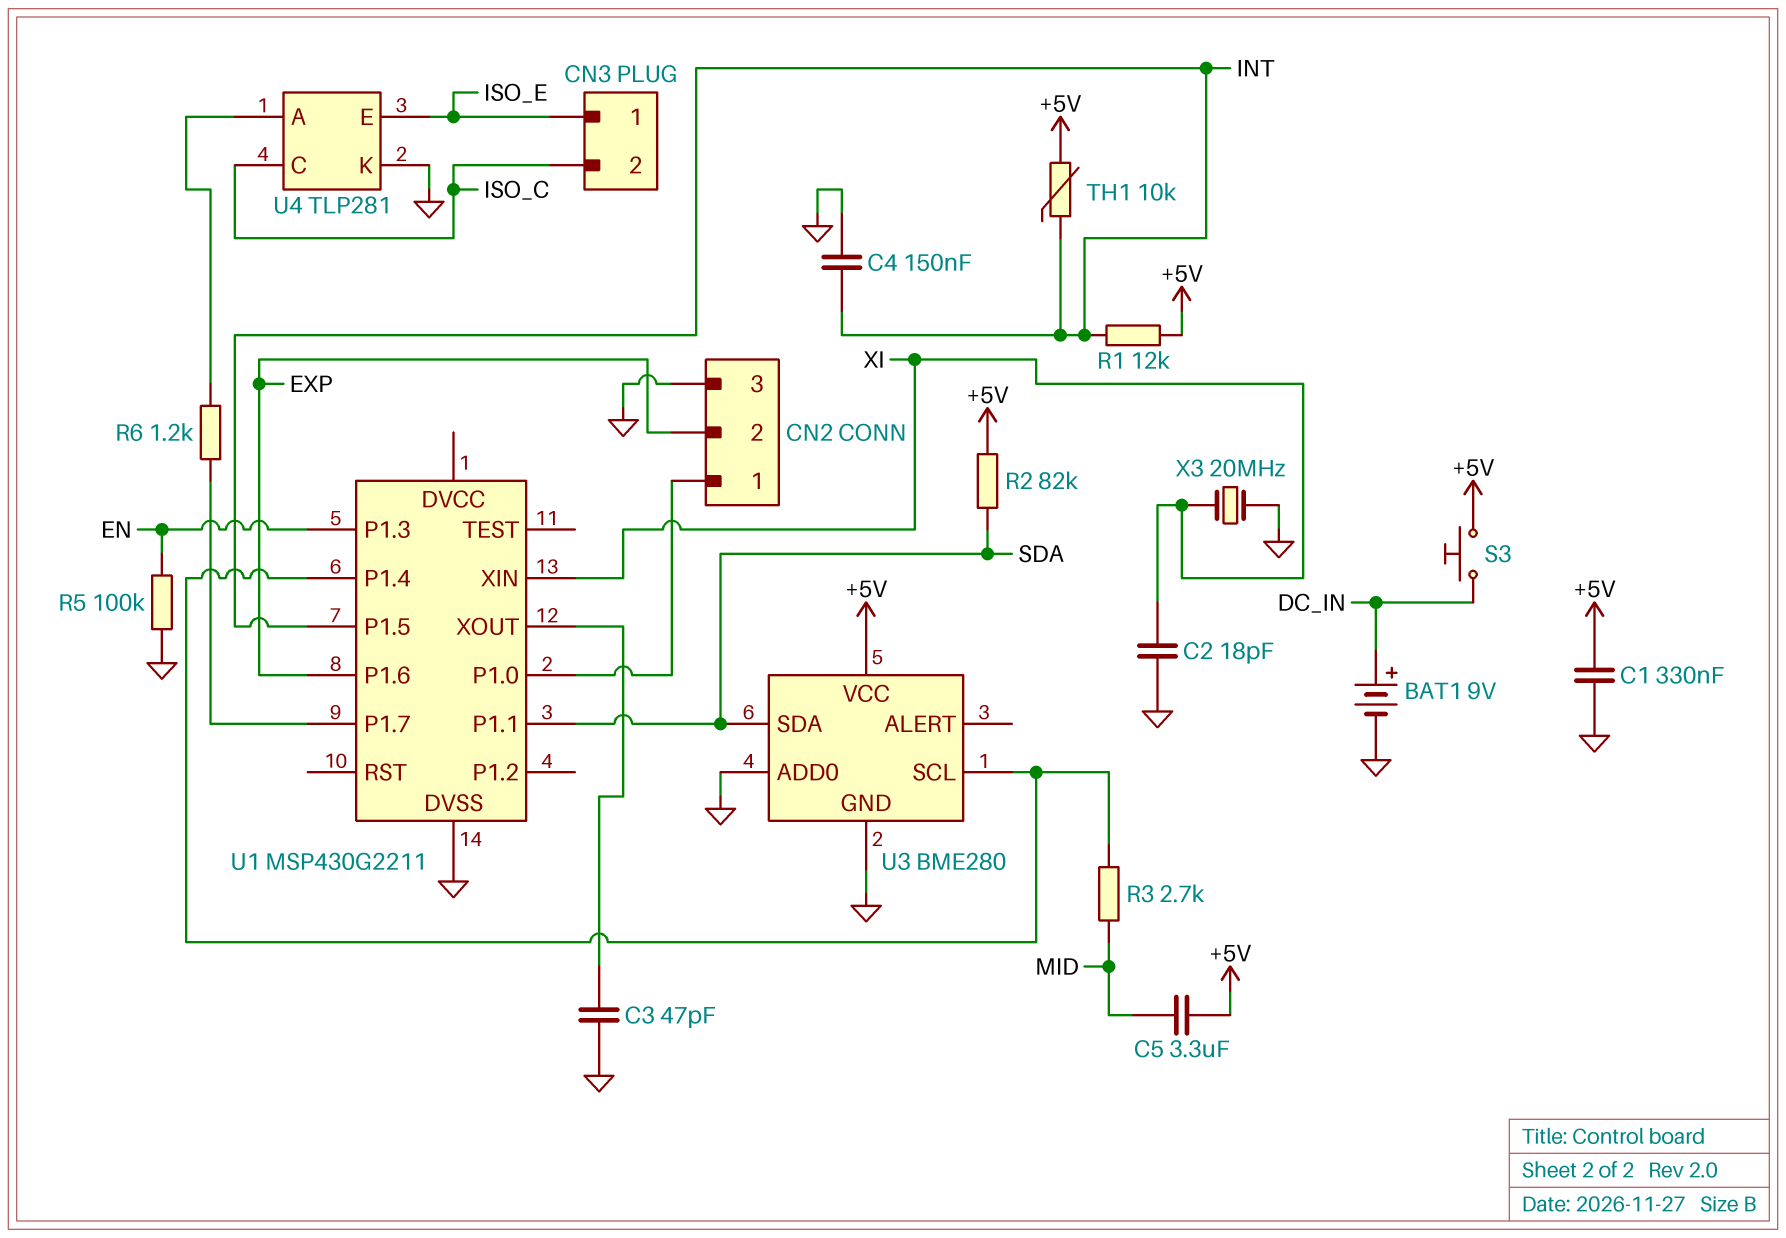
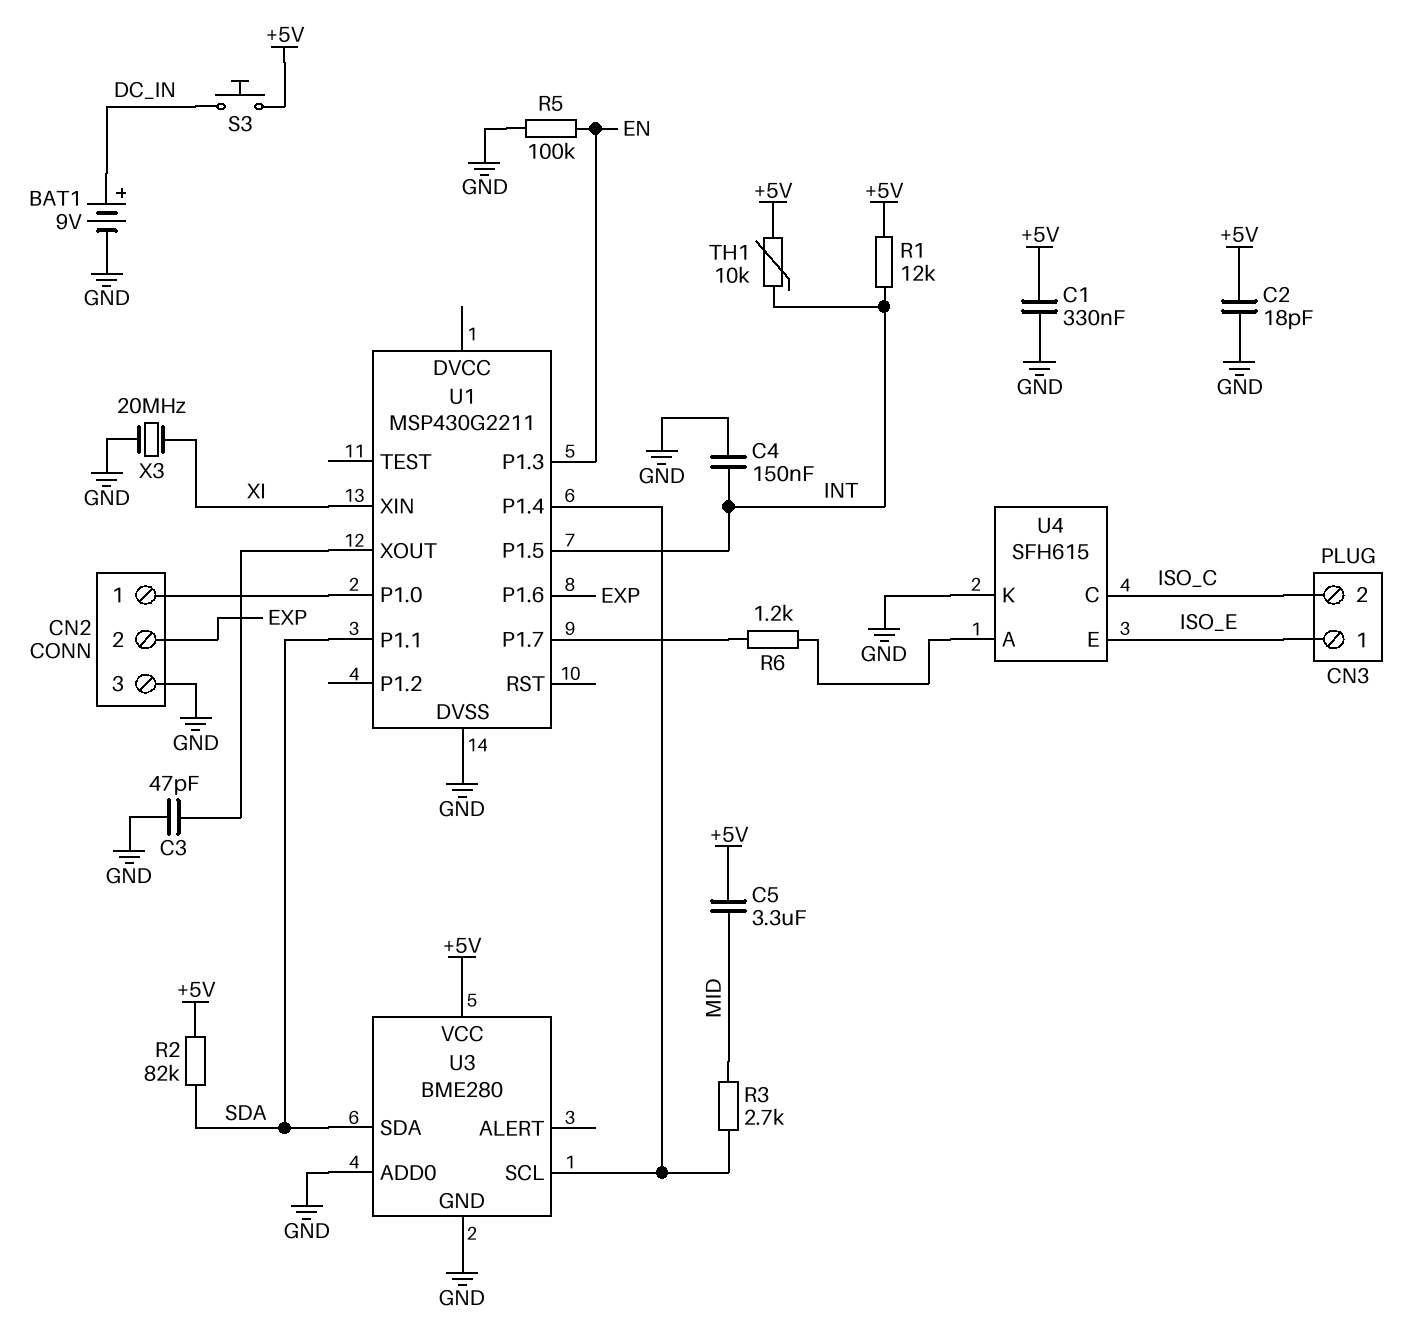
C2: 18pF (GND, XI) -> 18pF (+5V, GND)
U4: TLP281 -> SFH615

